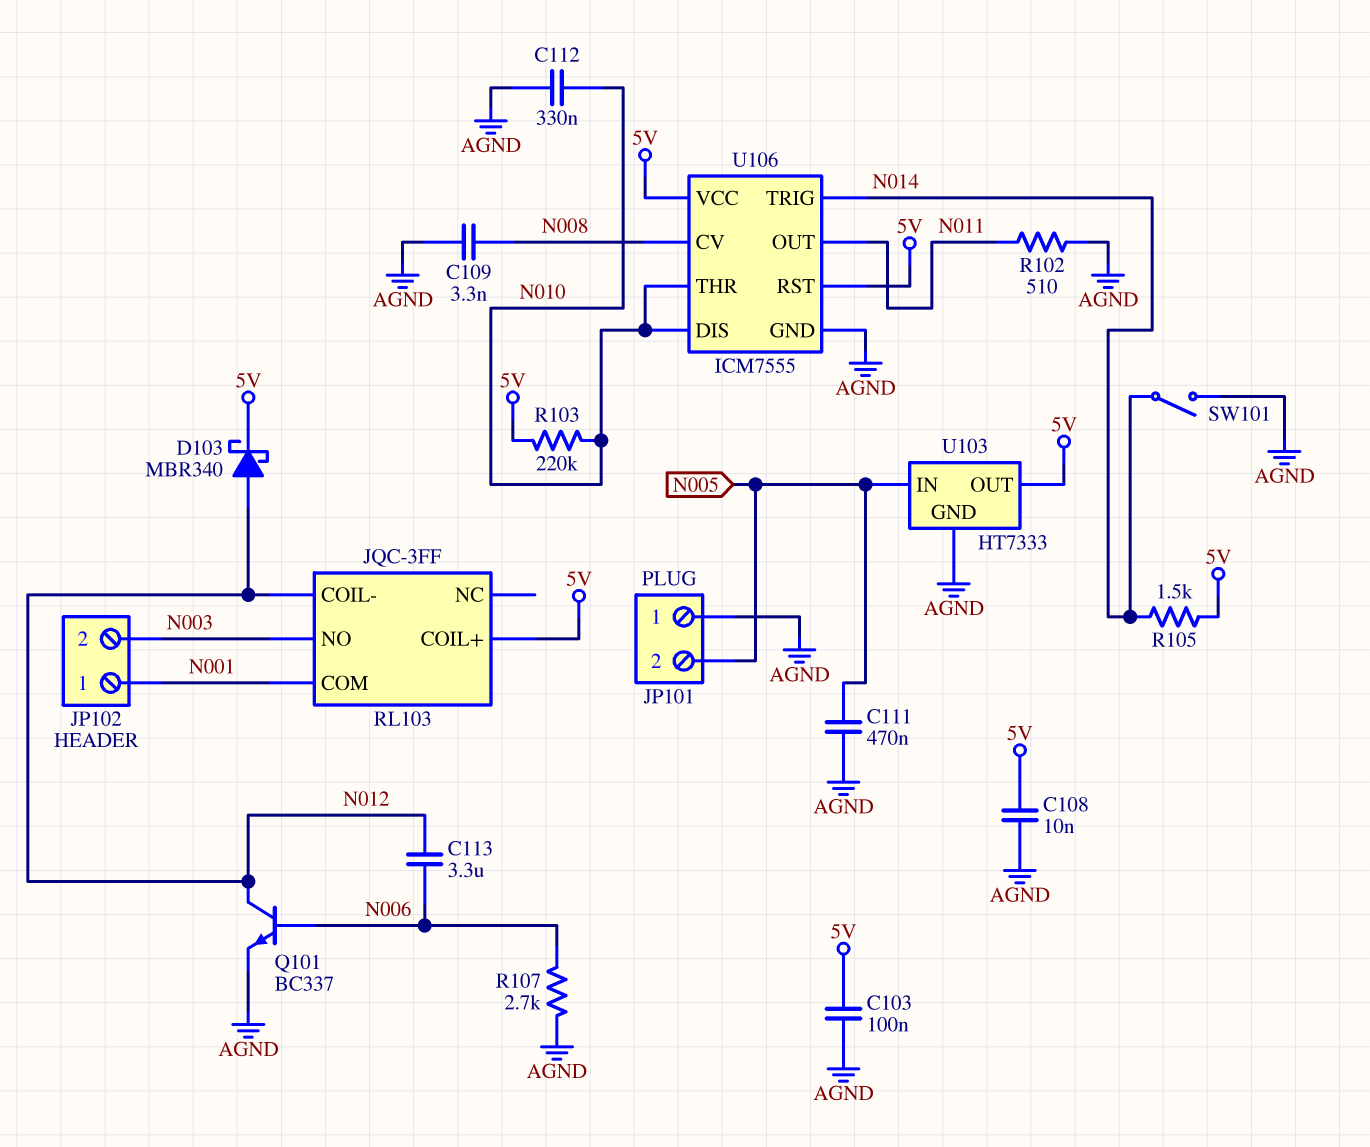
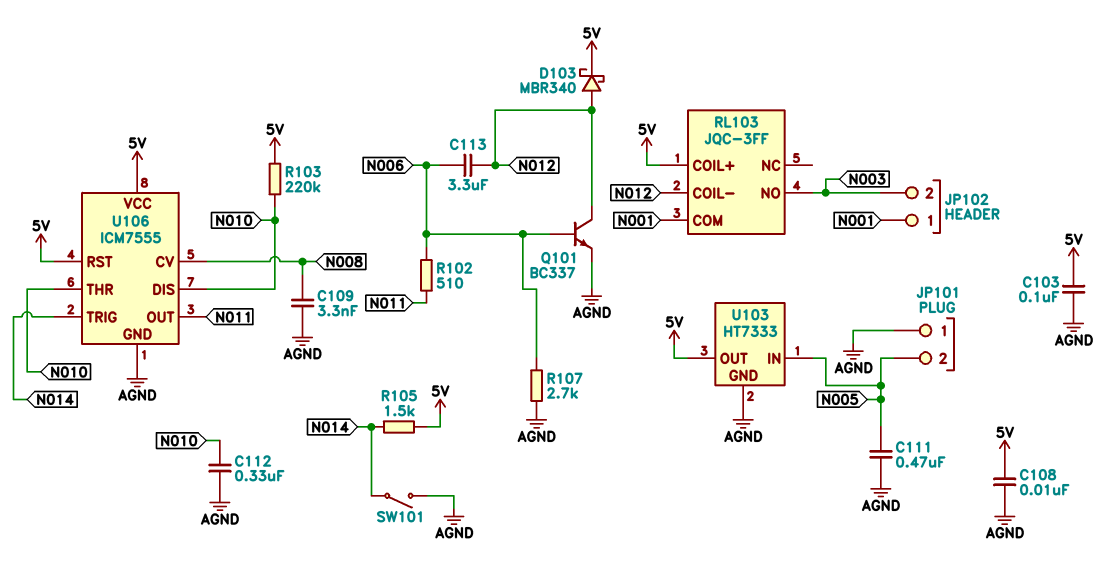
R102: 510 (AGND, N011) -> 510 (N006, N011)

